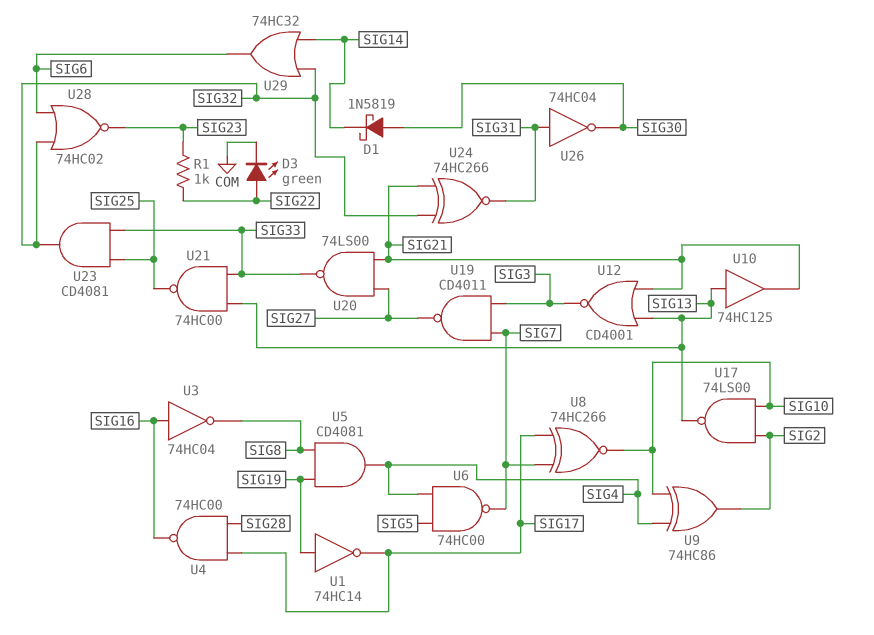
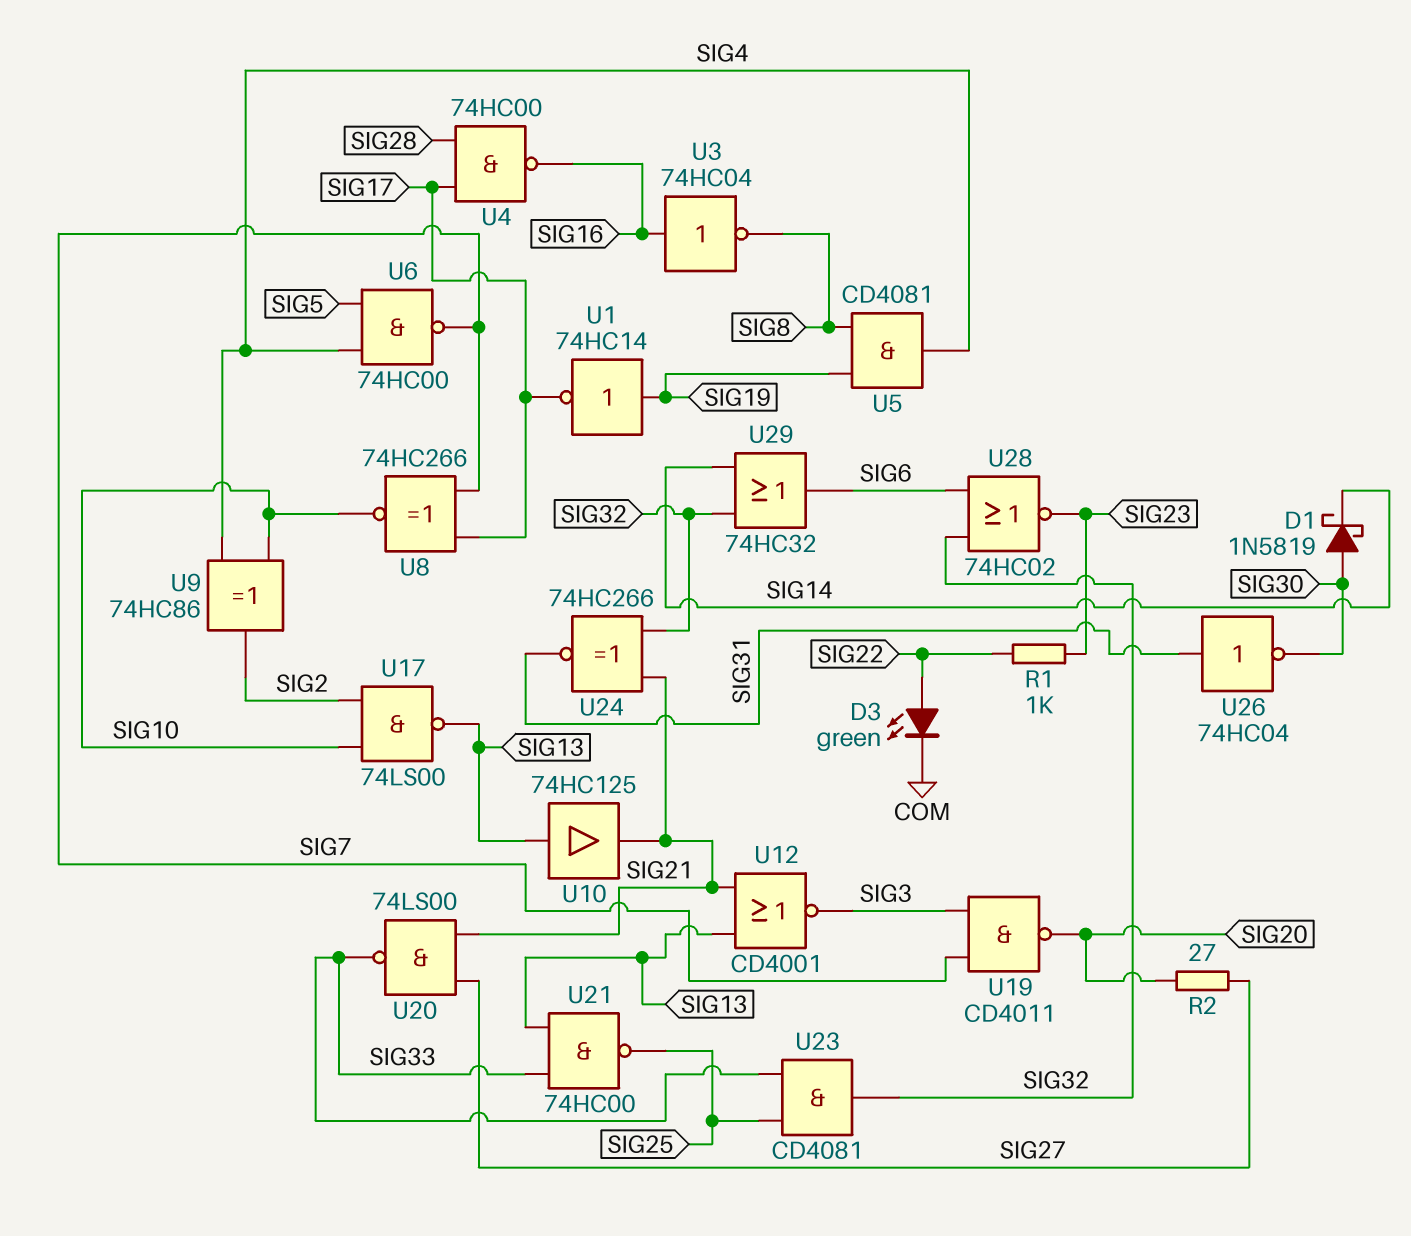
R2: none -> 27 (SIG20, SIG27)
U19: NAND CD4011 (in SIG3, in SIG7, out SIG27) -> NAND CD4011 (in SIG3, in SIG7, out SIG20)

